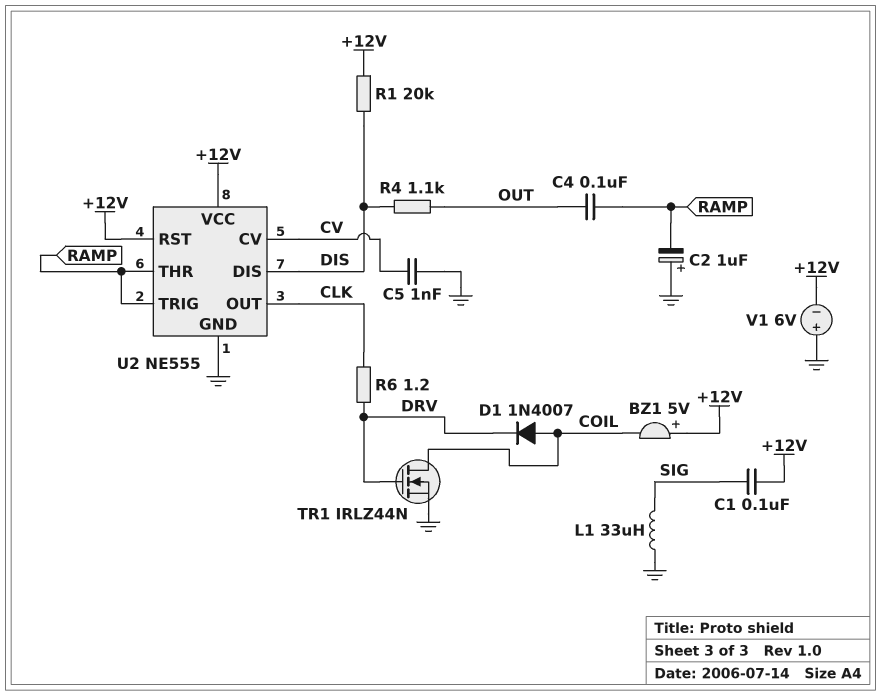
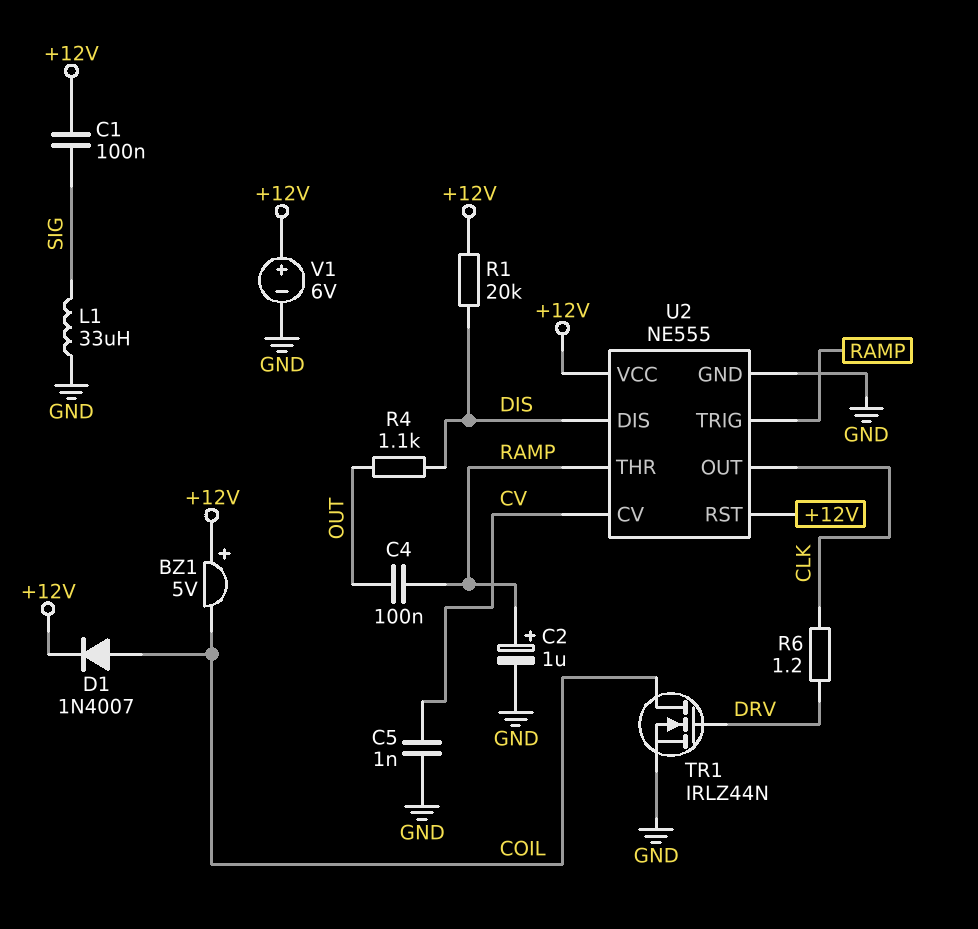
C2: 1uF (plus GND, minus RAMP) -> 1uF (plus RAMP, minus GND)
D1: diode 1N4007 (A COIL, K DRV) -> diode 1N4007 (A COIL, K +12V)
V1: 6V (plus GND, minus +12V) -> 6V (plus +12V, minus GND)

